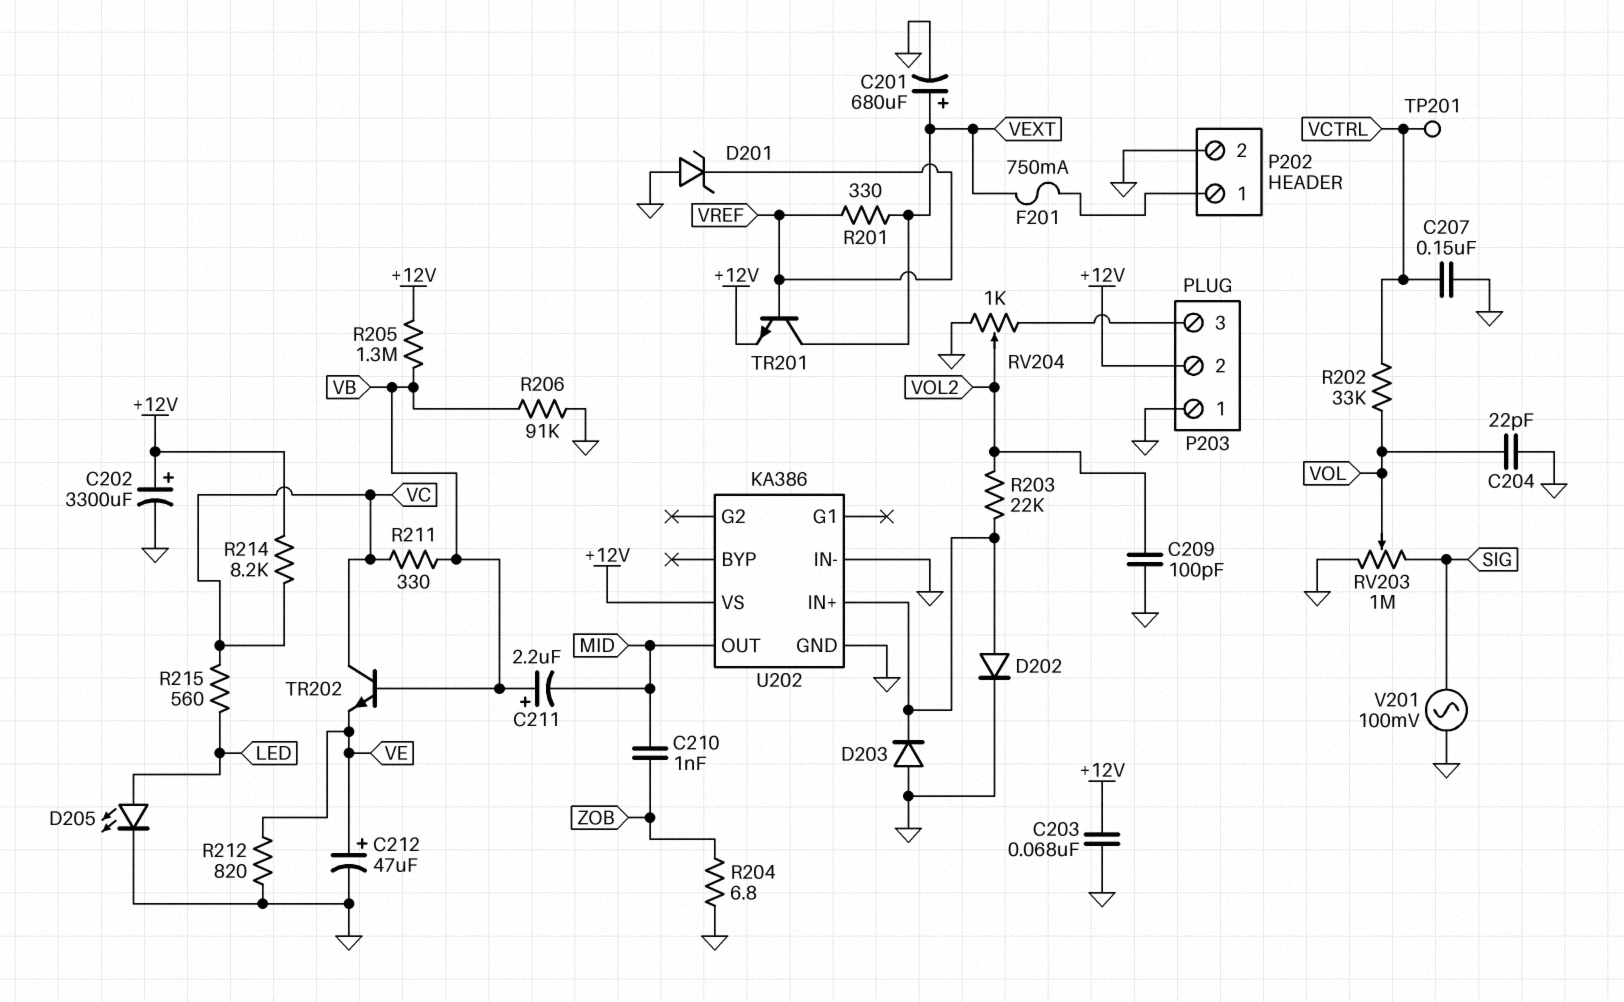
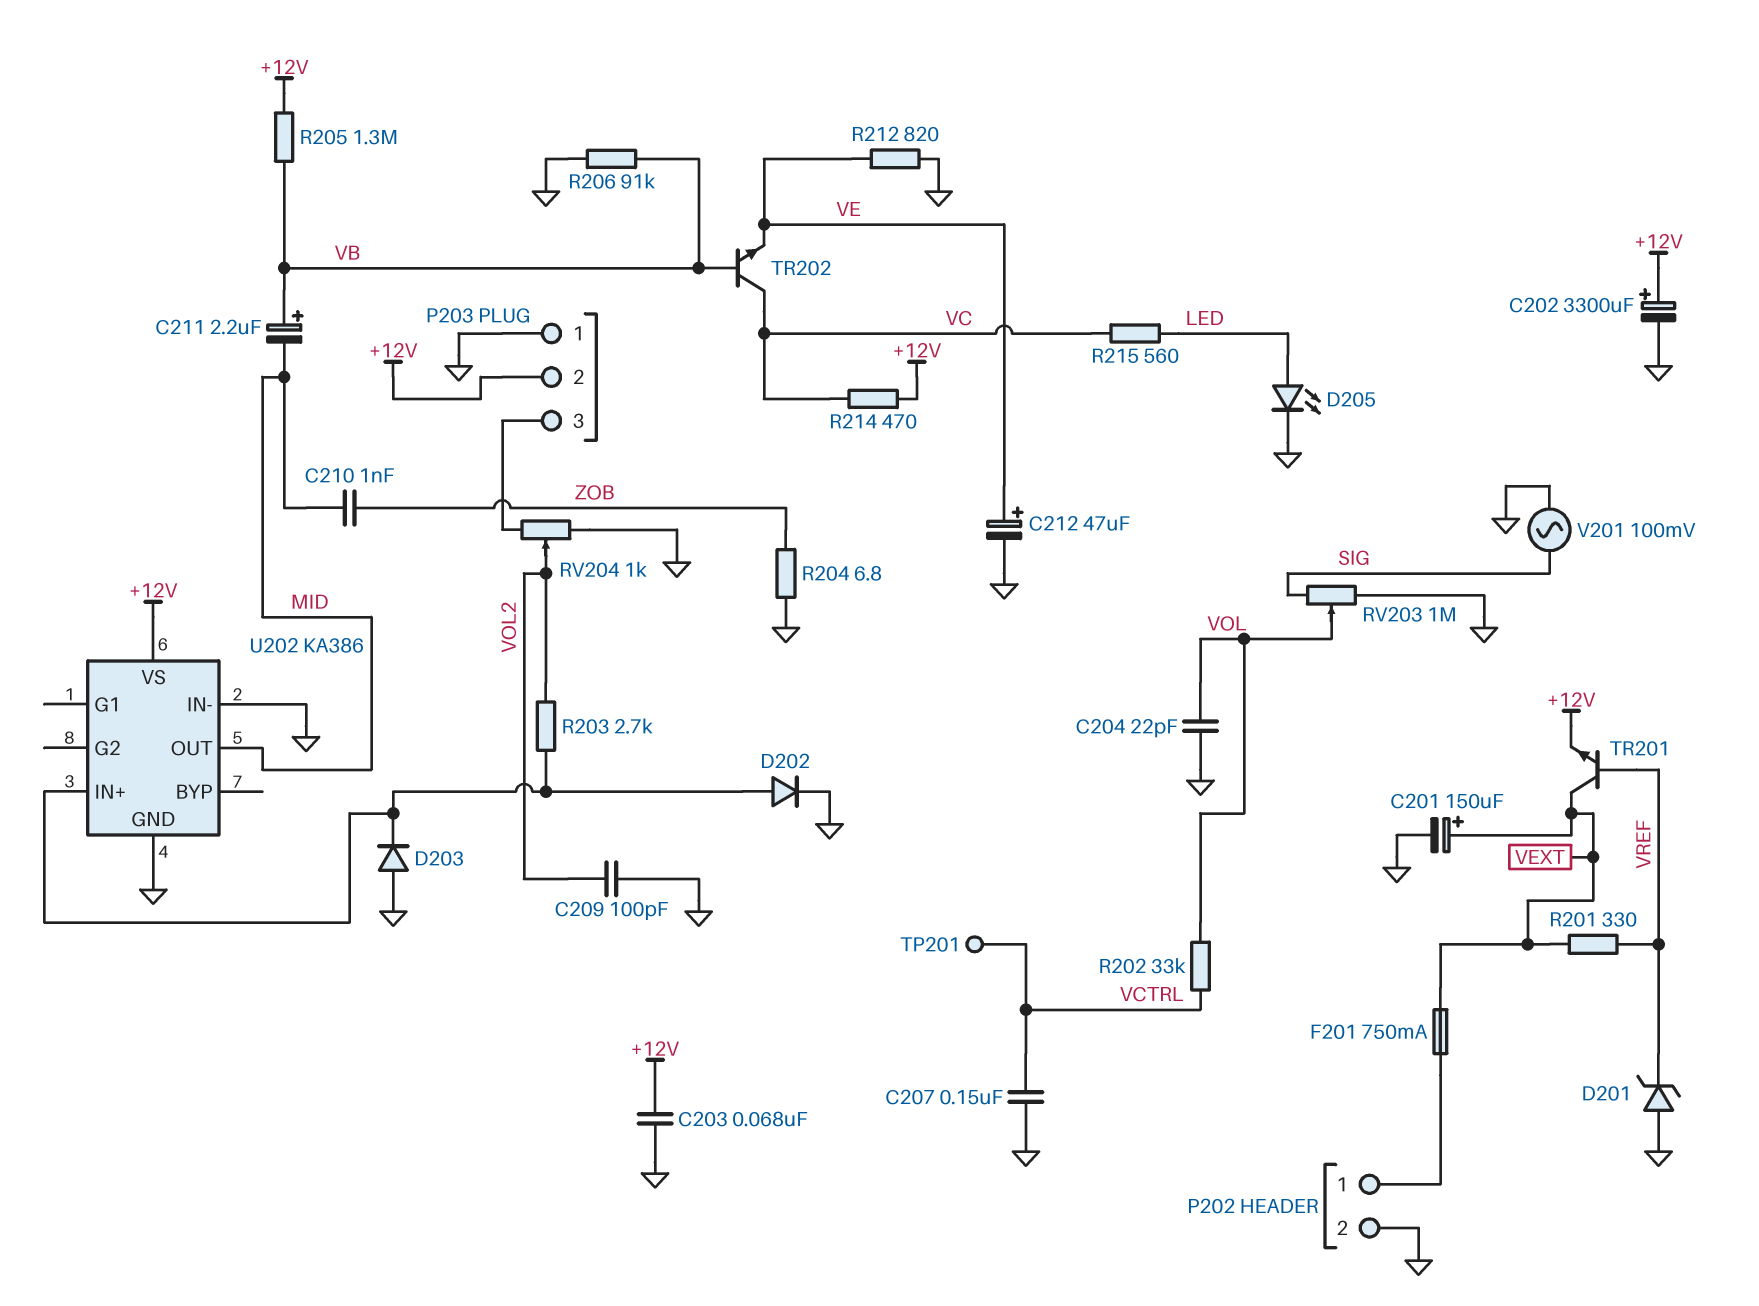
C201: 680uF (plus VEXT, minus GND) -> 150uF (plus VEXT, minus GND)
R203: 22k (U202/IN+, VOL2) -> 2.7k (U202/IN+, VOL2)
R211: 330 (VB, VC) -> none
R214: 8.2k (+12V, VC) -> 470 (+12V, VC)

